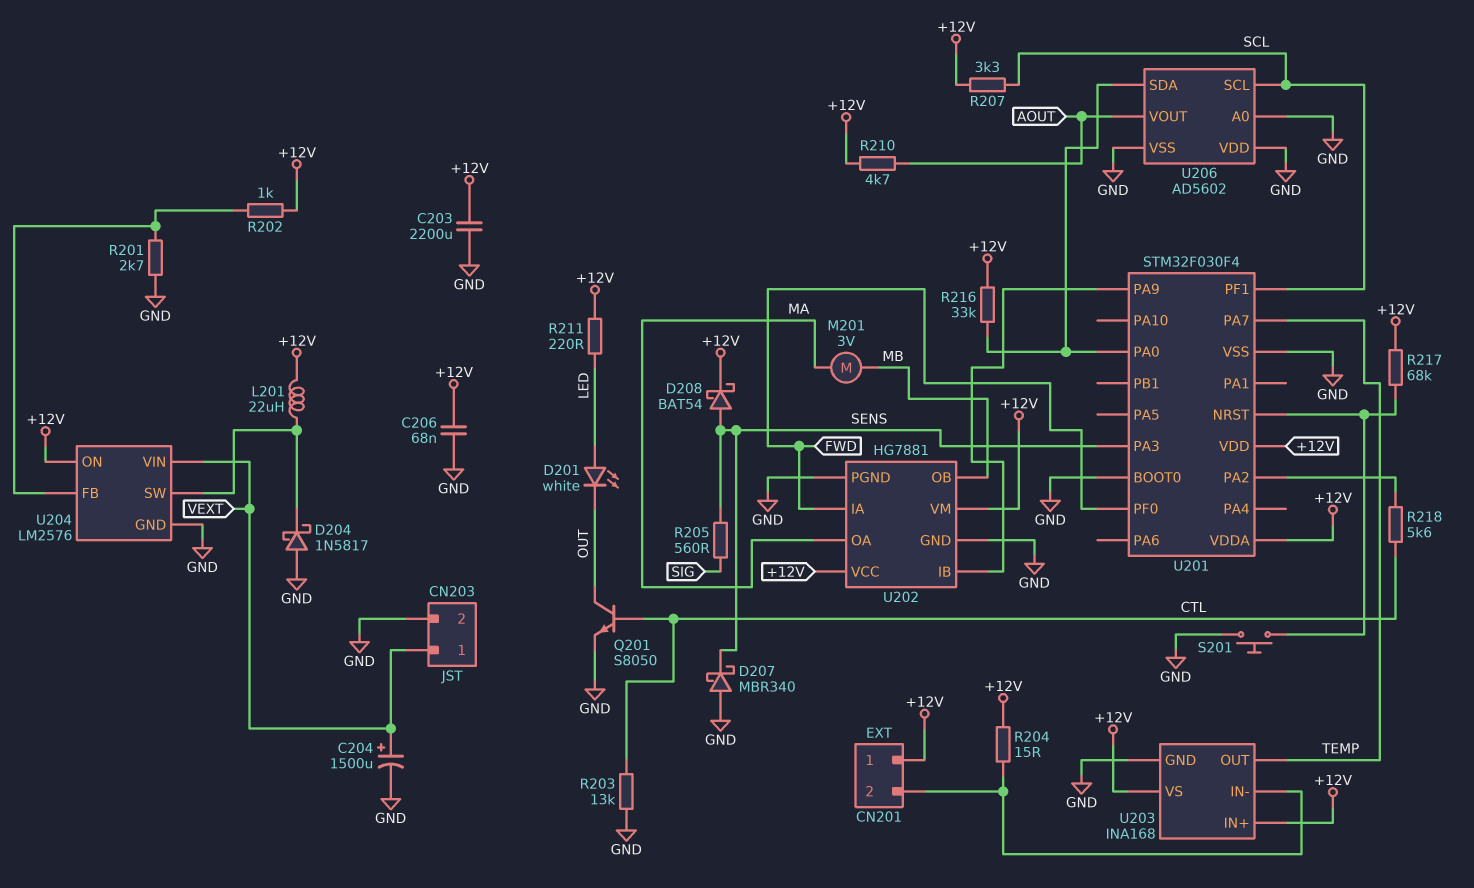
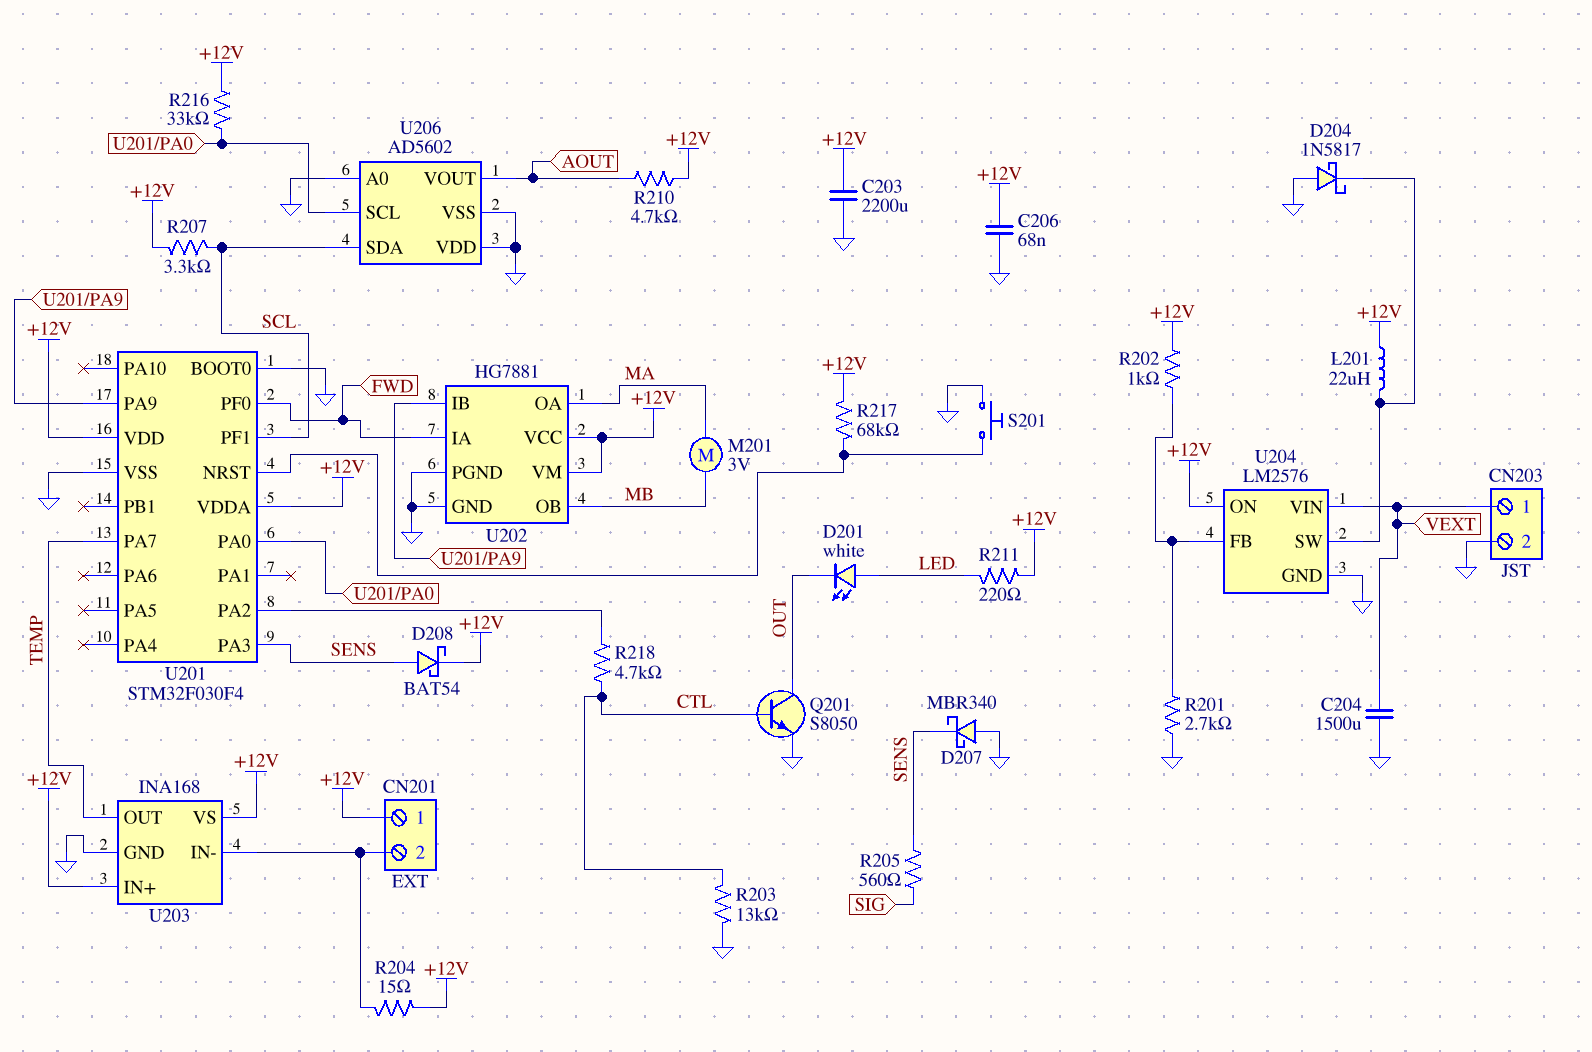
C204: 1500uF (plus VEXT, minus GND) -> 1500uF (GND, VEXT)
R218: 5.6k (CTL, U201/PA2) -> 4.7k (CTL, U201/PA2)
U206 pin SCL: SCL -> U201/PA0
U206 pin SDA: U201/PA0 -> SCL

